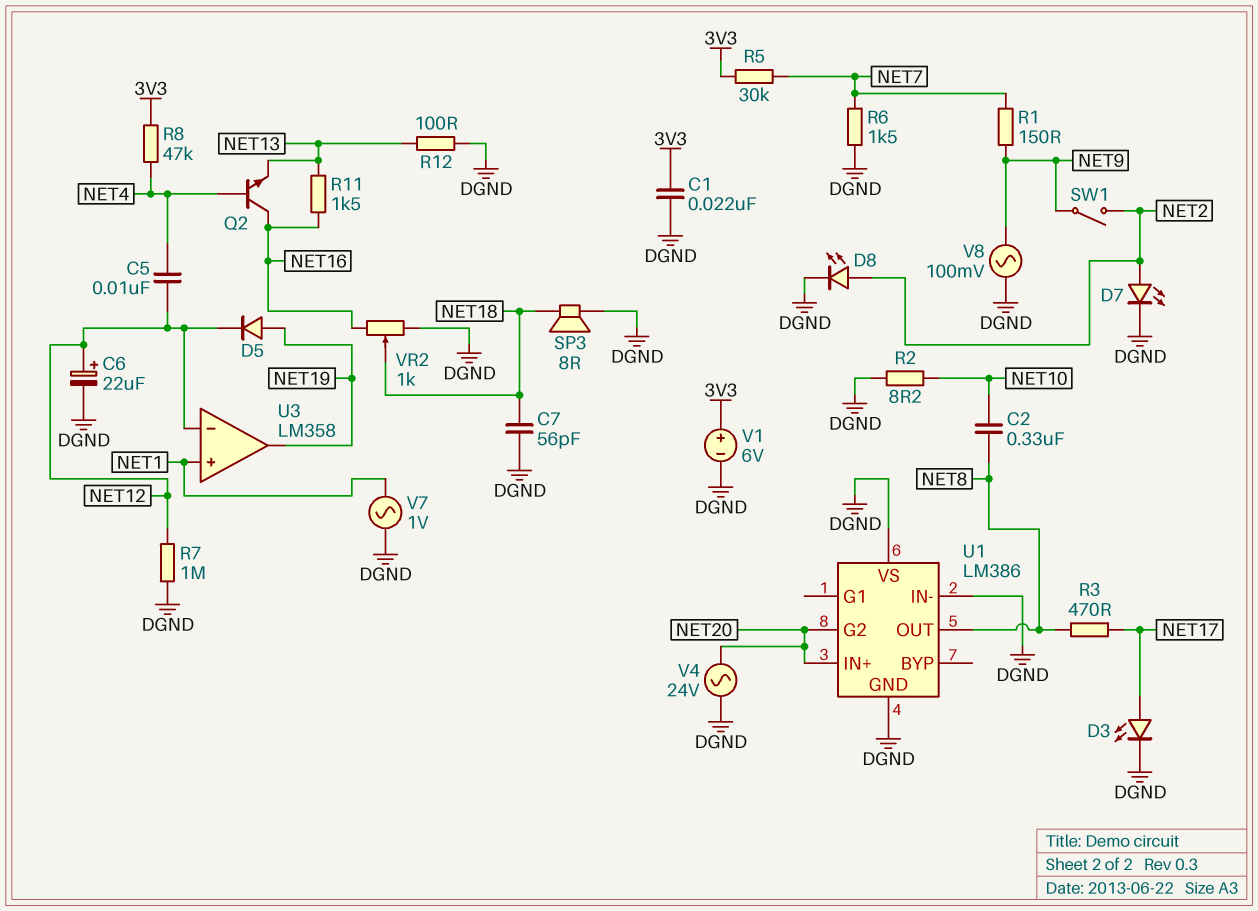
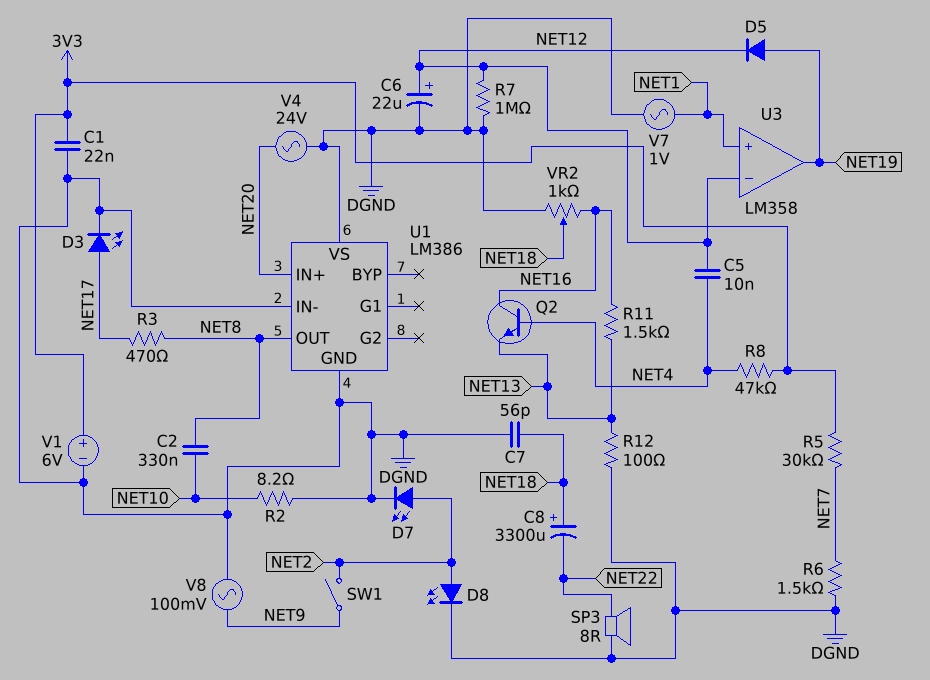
C8: none -> 3300uF (plus NET18, minus NET22)
R1: 150 (NET7, NET9) -> none
SP3: speaker 8R (DGND, NET18) -> speaker 8R (DGND, NET22)
U1 pin G2: NET20 -> none

